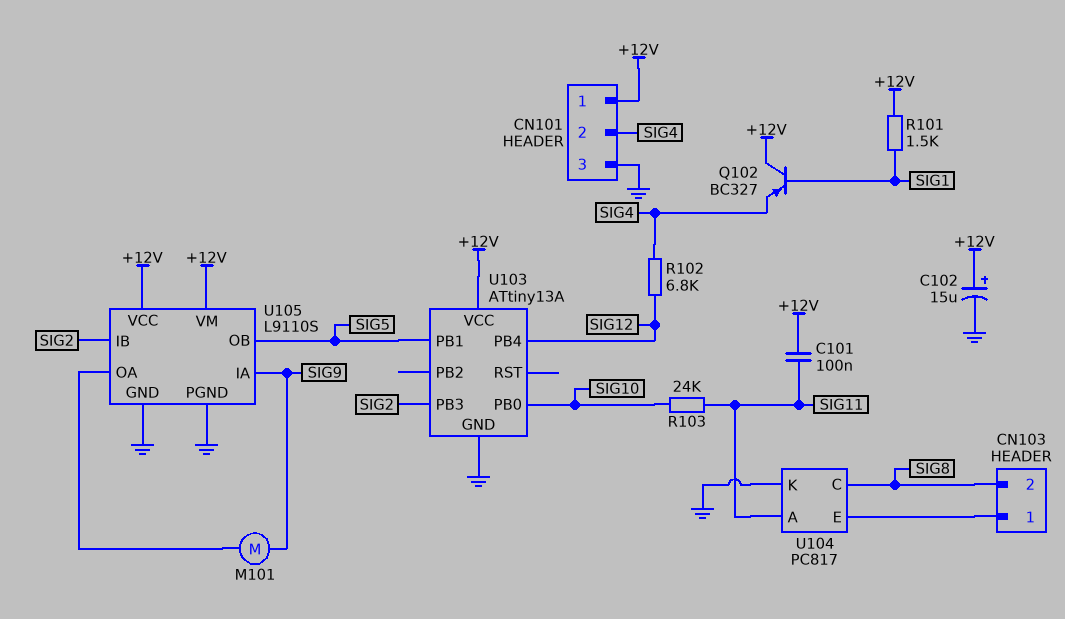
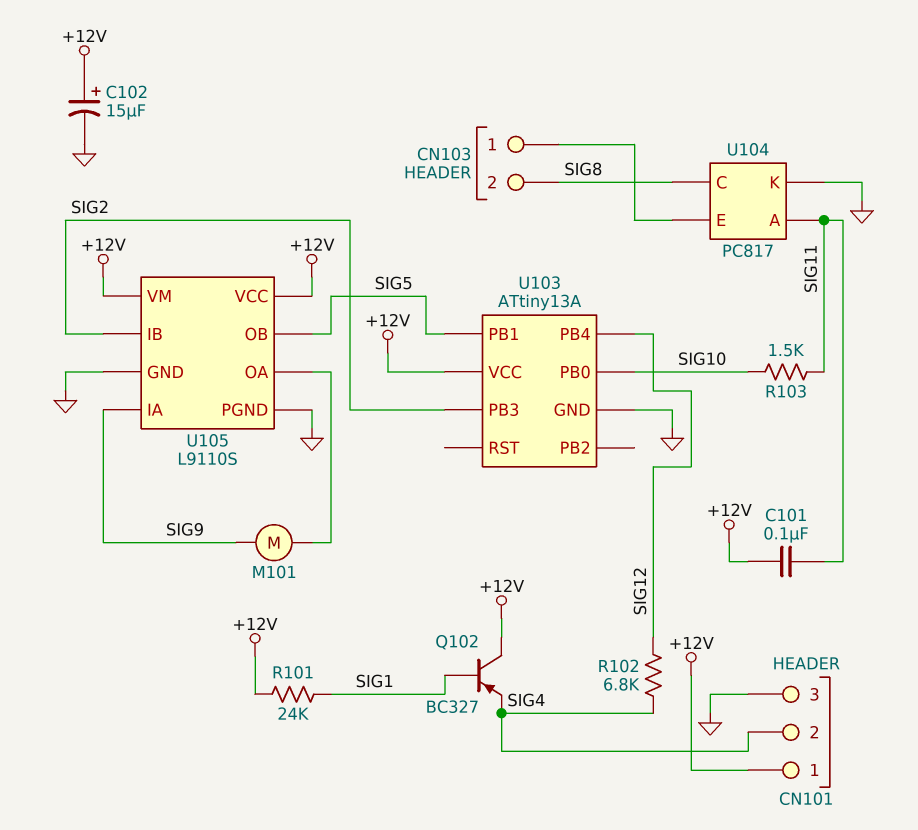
R101: 1.5k (+12V, SIG1) -> 24k (+12V, SIG1)
R103: 24k (SIG10, SIG11) -> 1.5k (SIG10, SIG11)

